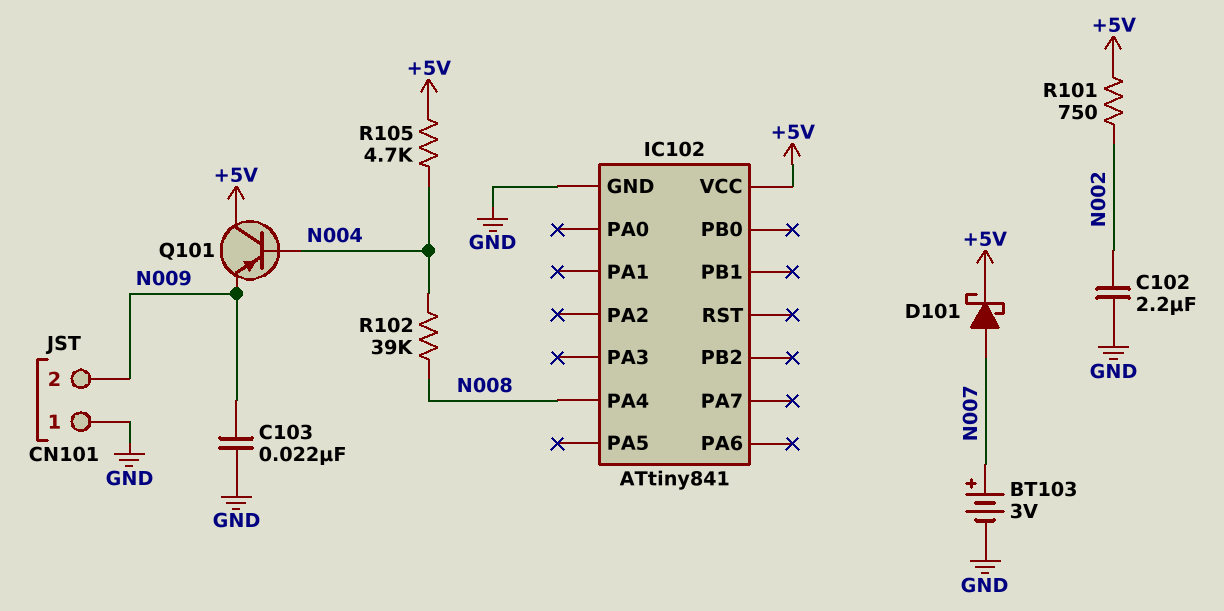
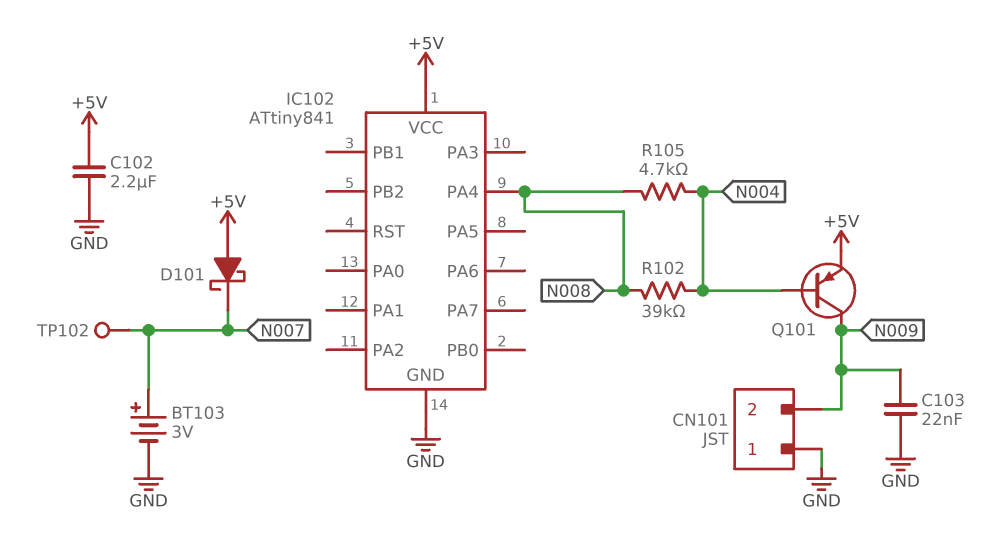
C102: 2.2uF (GND, N002) -> 2.2uF (+5V, GND)
D101: schottky (A N007, K +5V) -> schottky (A +5V, K N007)
Q101: PNP (B N004, C +5V, E N009) -> PNP (B N004, C N009, E +5V)
R101: 750 (+5V, N002) -> none
R105: 4.7k (+5V, N004) -> 4.7k (N004, N008)
TP102: none -> test point (N007)

